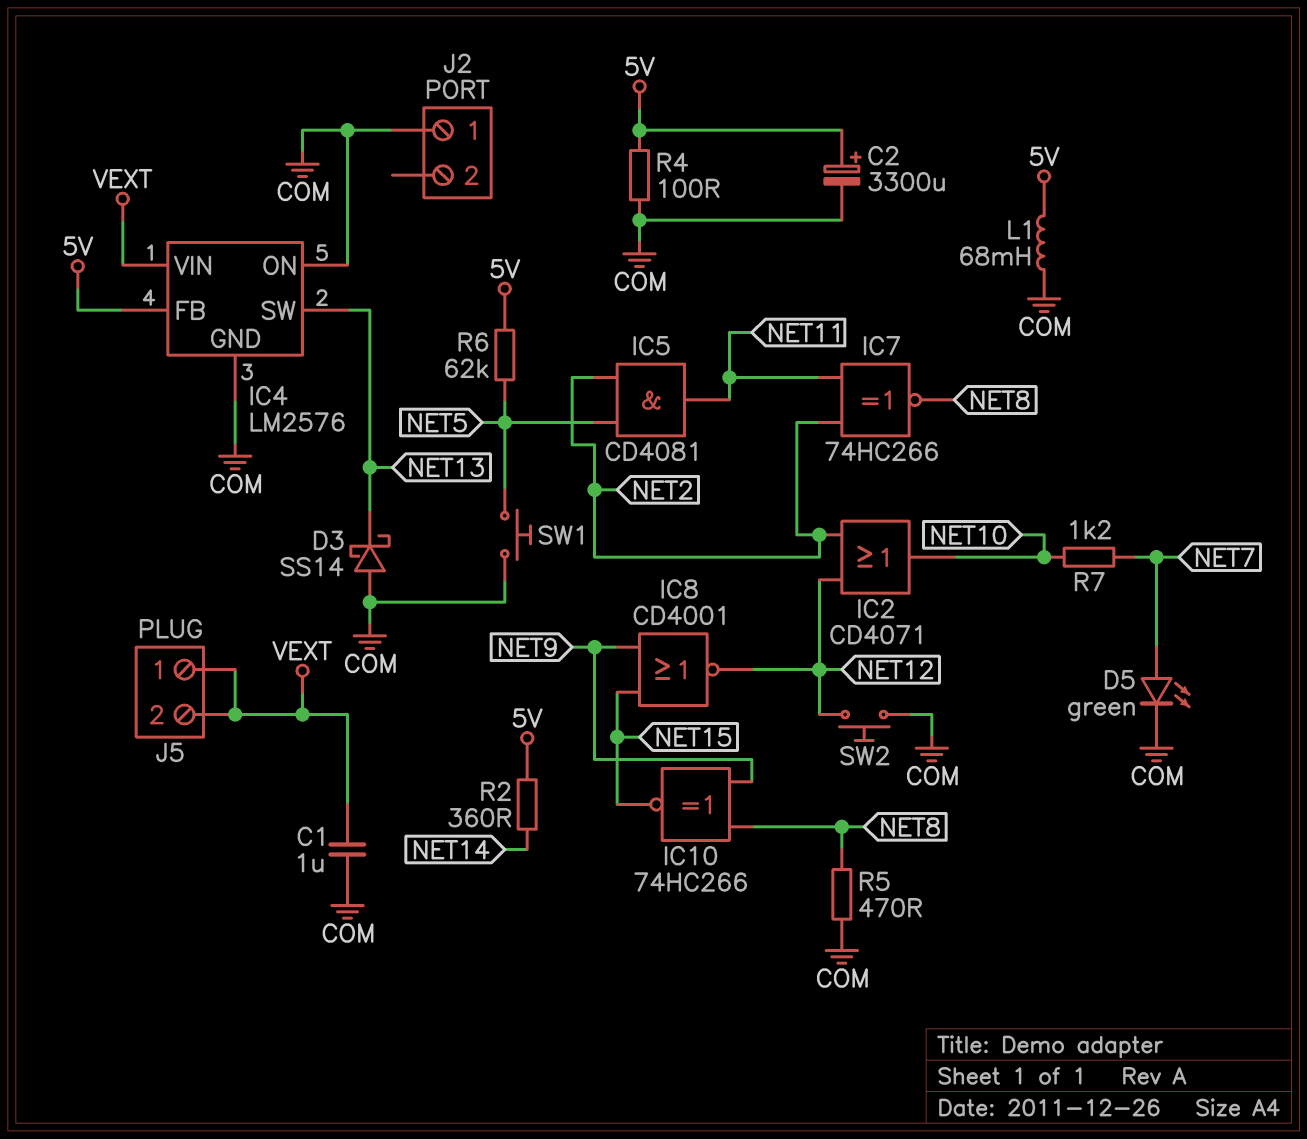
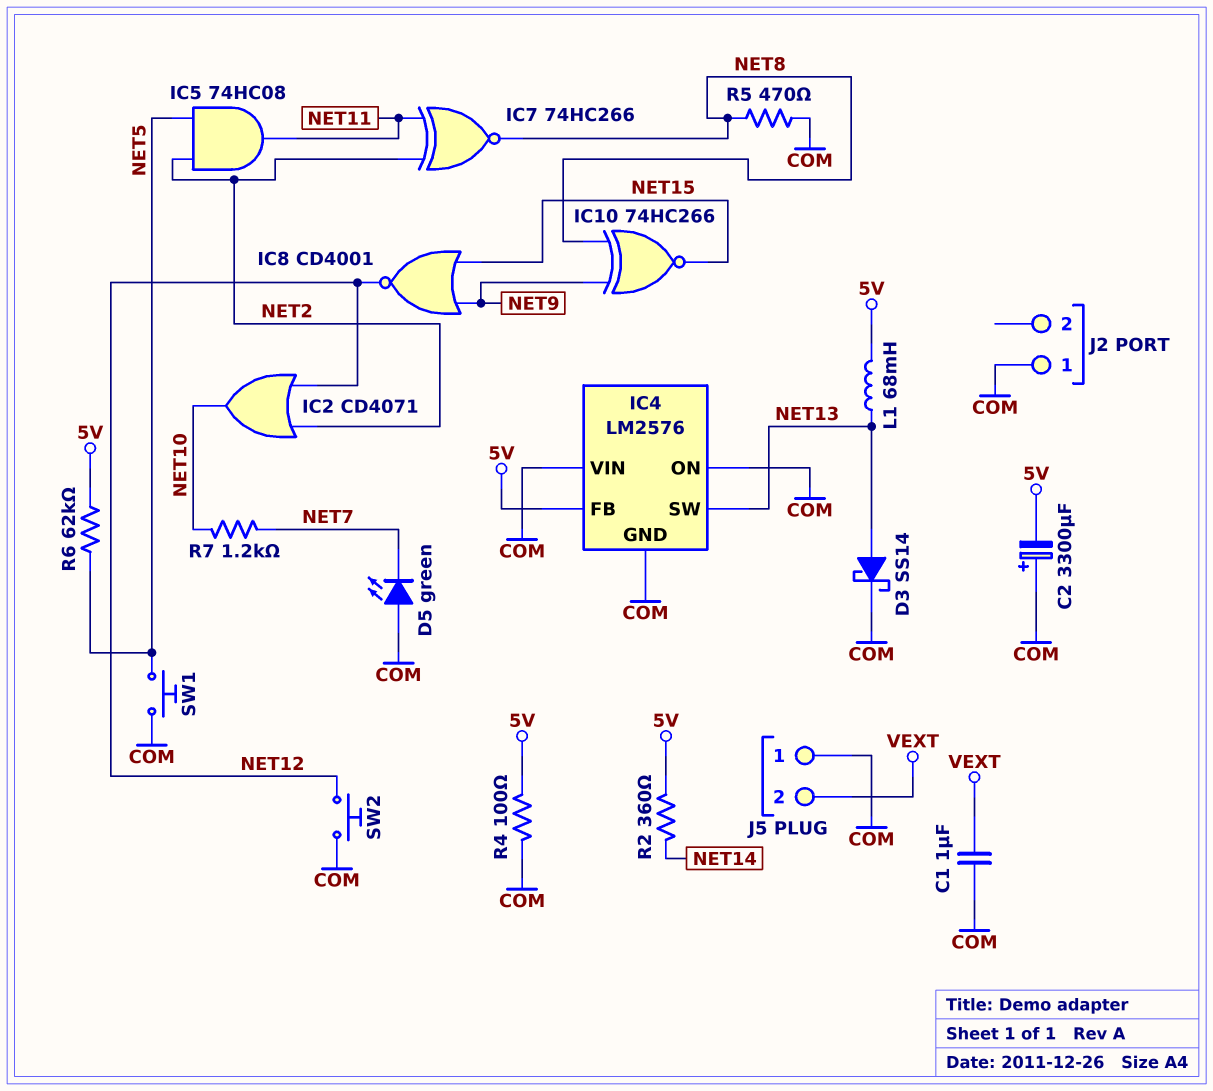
C2: 3300uF (plus 5V, minus COM) -> 3300uF (plus COM, minus 5V)
D3: schottky SS14 (A COM, K NET13) -> schottky SS14 (A NET13, K COM)
D5: LED green (A NET7, K COM) -> LED green (A COM, K NET7)
IC4 pin VIN: VEXT -> COM
IC5: AND CD4081 (in NET2, in NET5, out NET11) -> AND 74HC08 (in NET2, in NET5, out NET11)
J5 pin 1: VEXT -> COM
L1: 68mH (5V, COM) -> 68mH (5V, NET13)

